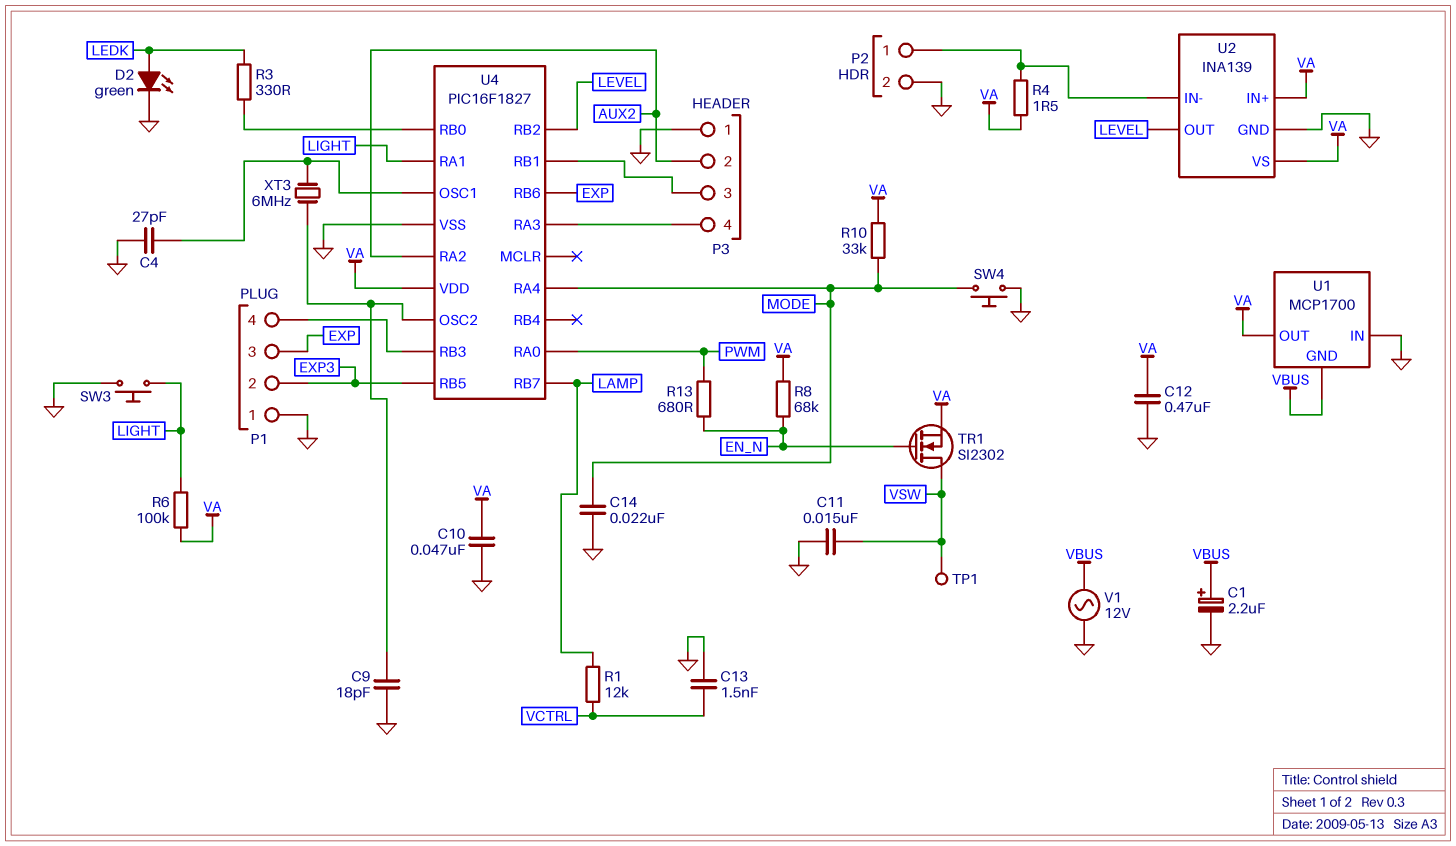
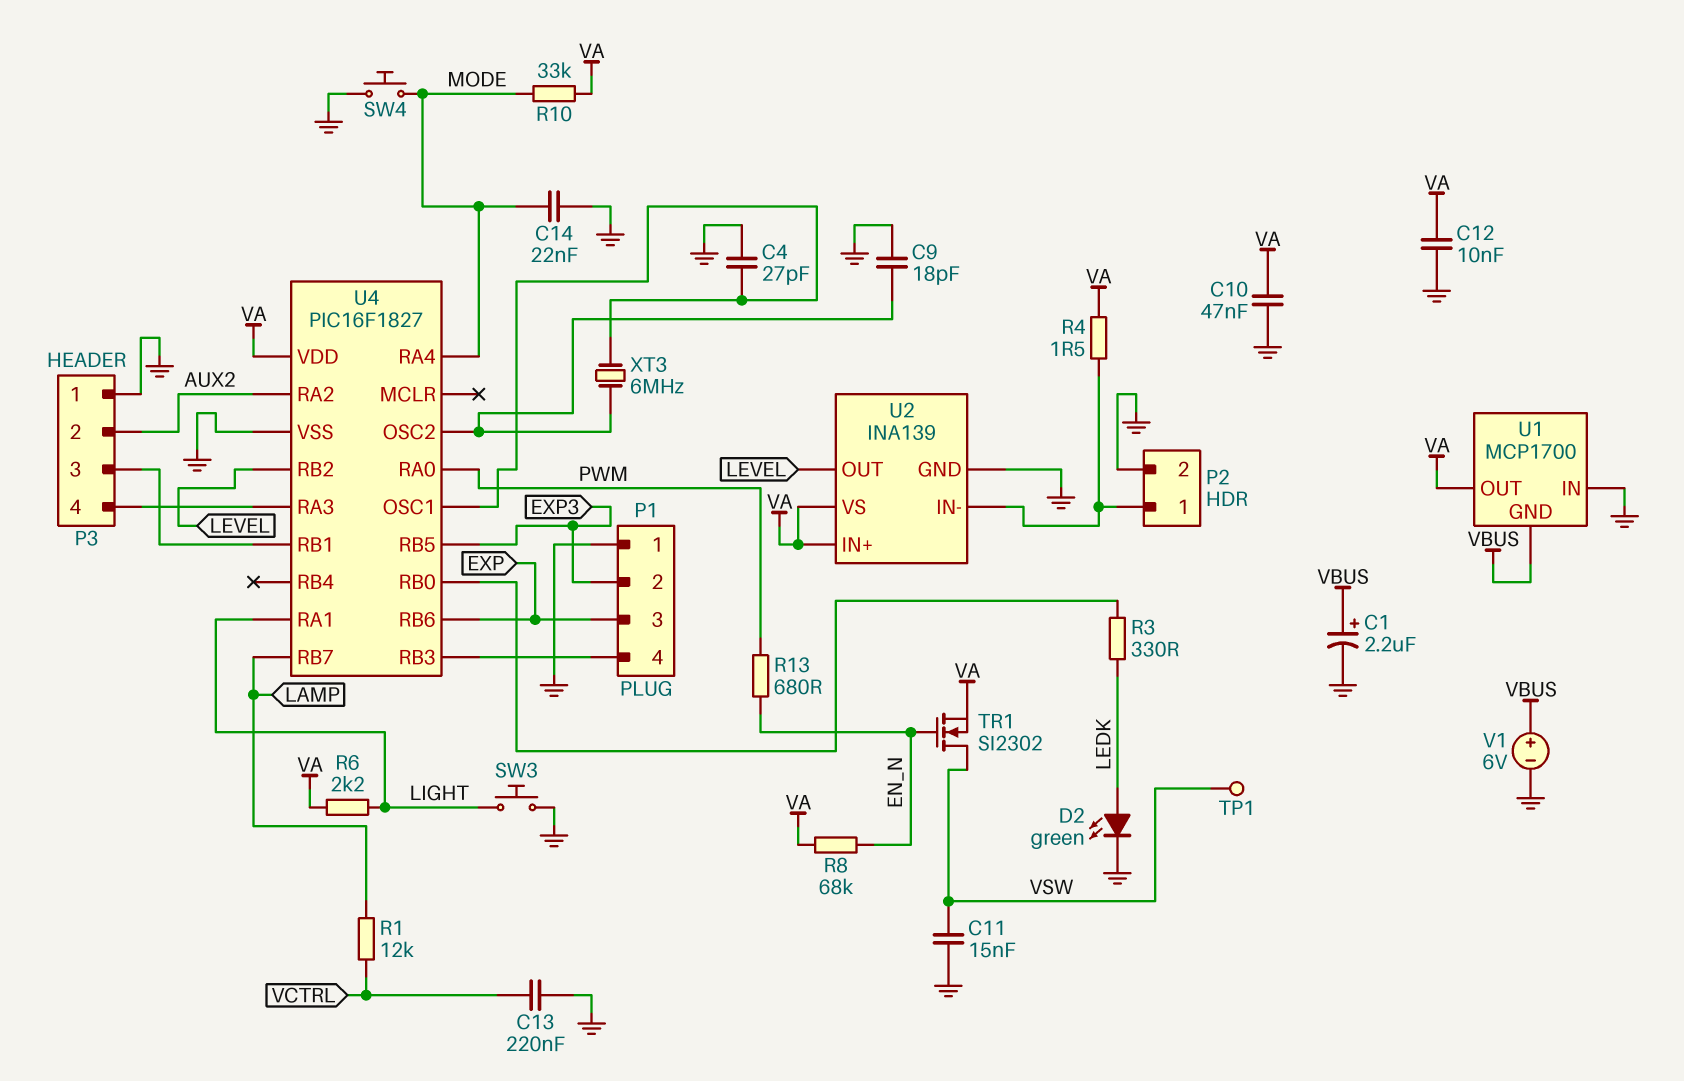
C12: 470nF (GND, VA) -> 10nF (GND, VA)
C13: 1.5nF (GND, VCTRL) -> 220nF (GND, VCTRL)
R6: 100k (LIGHT, VA) -> 2.2k (LIGHT, VA)
V1: AC 12V (GND, VBUS) -> 6V (plus VBUS, minus GND)

